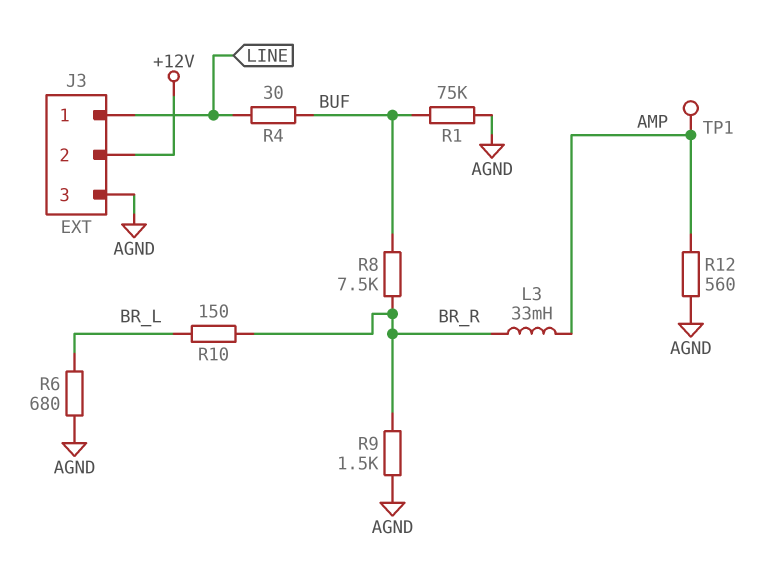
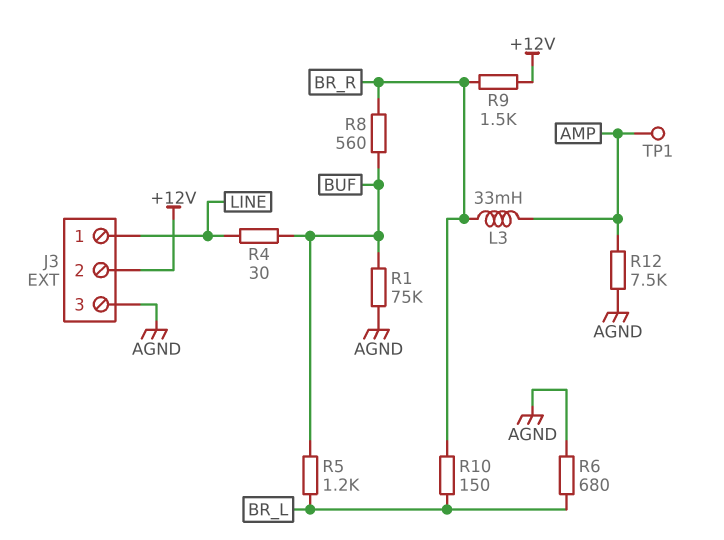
R5: none -> 1.2k (BR_L, BUF)
R8: 7.5k (BR_R, BUF) -> 560 (BR_R, BUF)
R9: 1.5k (AGND, BR_R) -> 1.5k (+12V, BR_R)
R12: 560 (AGND, AMP) -> 7.5k (AGND, AMP)

